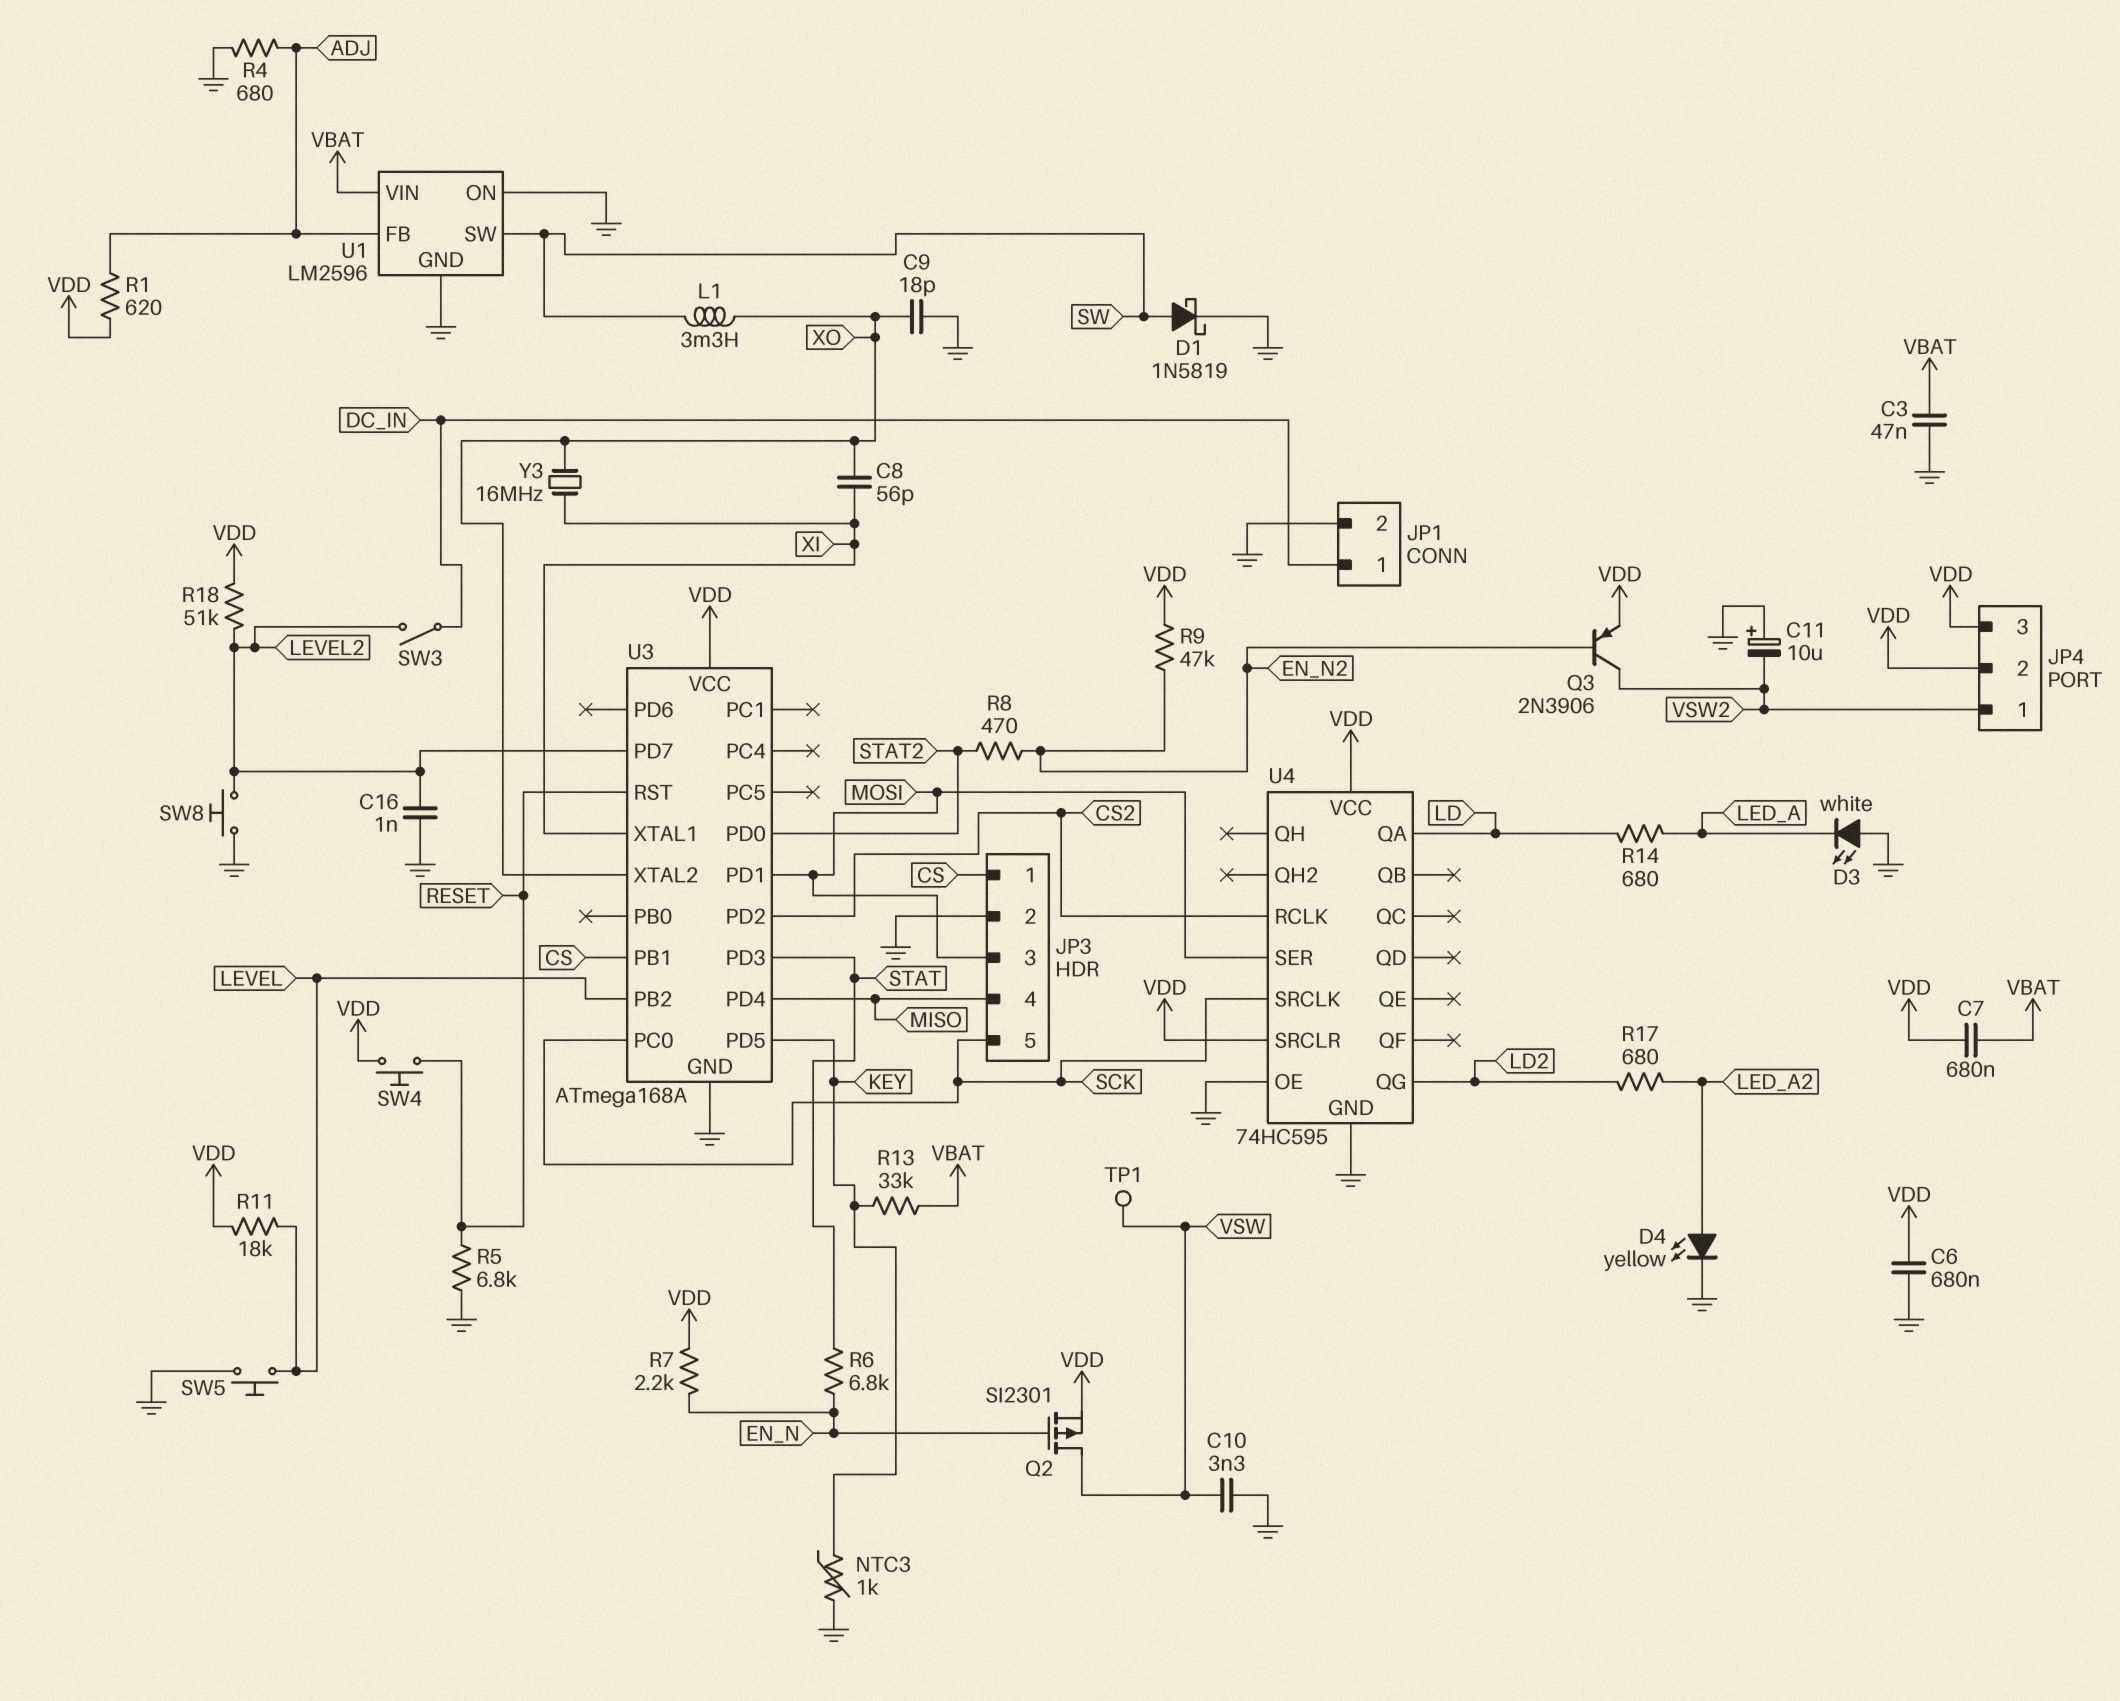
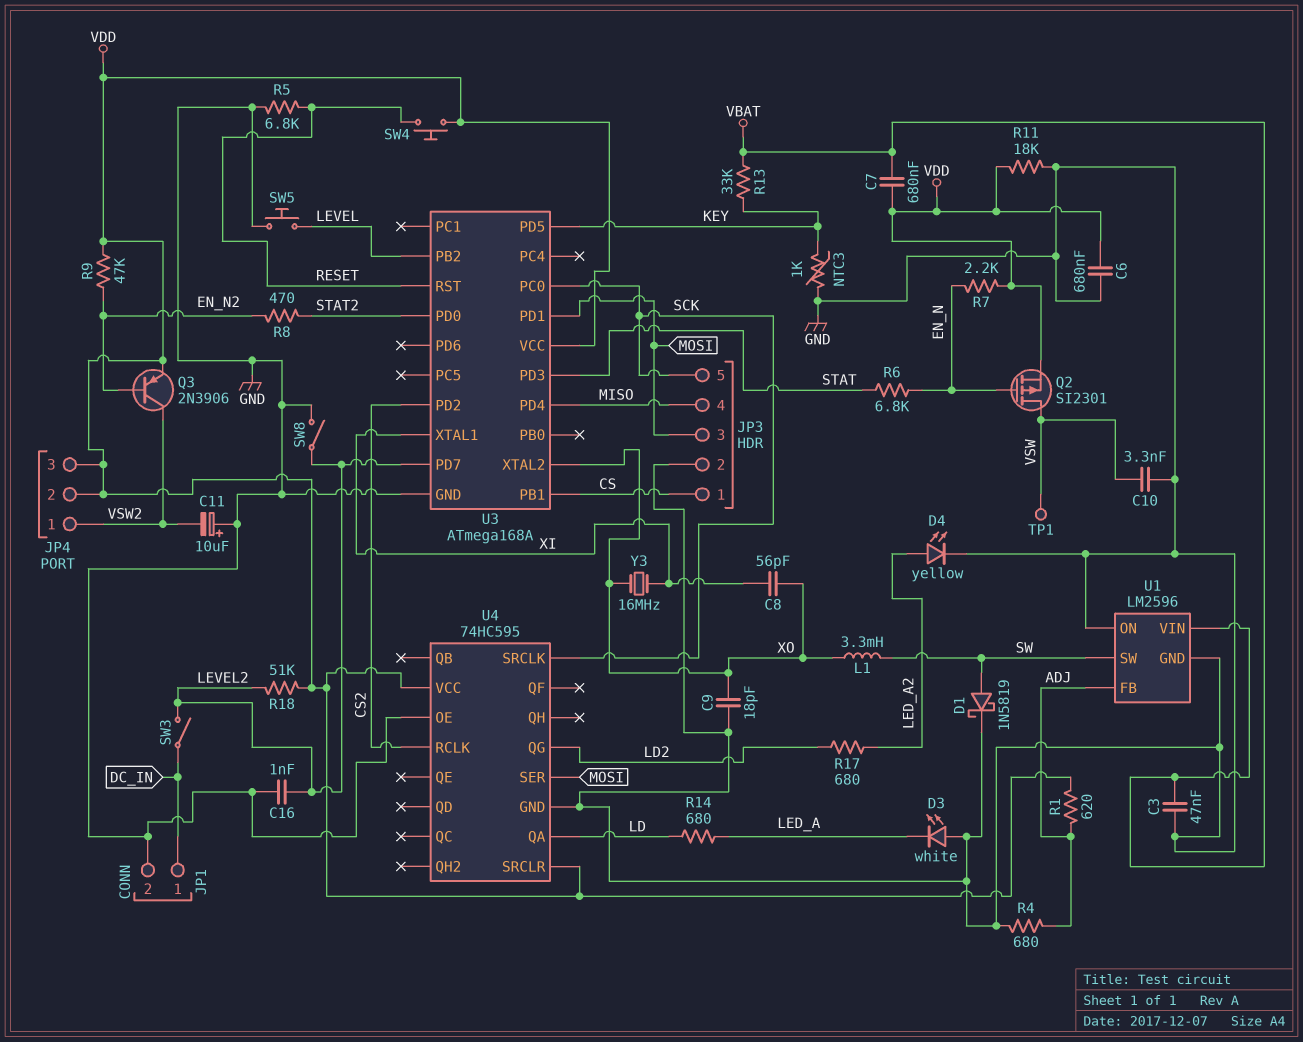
R11: 18k (LEVEL, VDD) -> 18k (GND, VDD)
SW8: button (GND, LEVEL2) -> switch (GND, LEVEL2)

